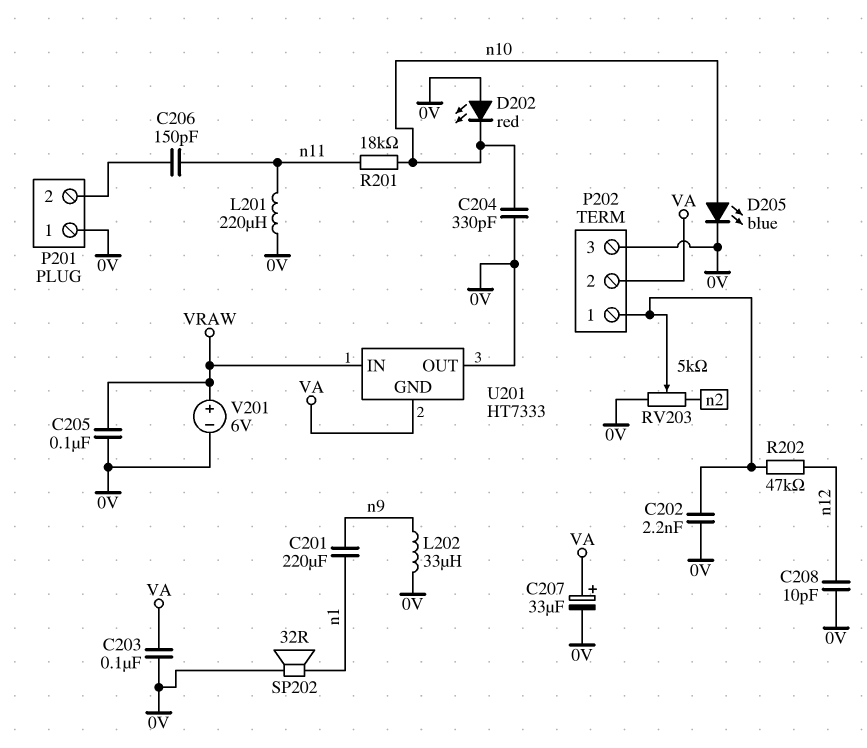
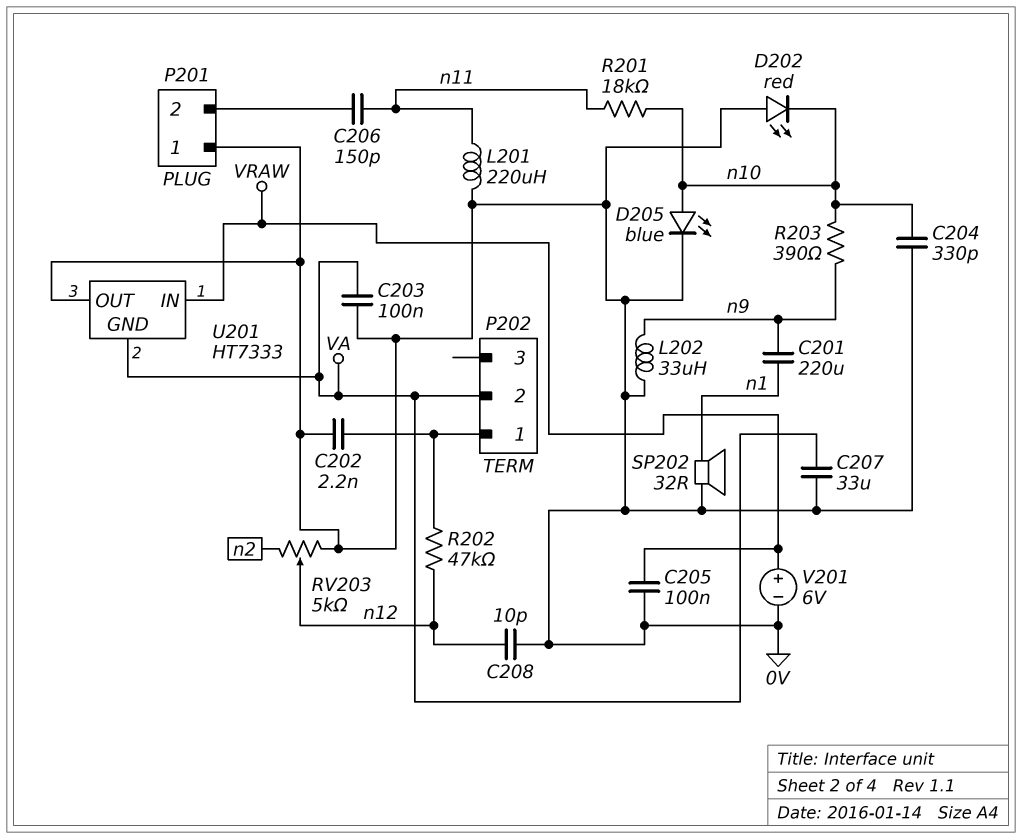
C207: 33uF (plus VA, minus 0V) -> 33uF (0V, VA)
P202 pin 3: 0V -> none
R203: none -> 390 (n9, n10)
RV203: 5k (0V, n2, wiper P202/1) -> 5k (0V, n2, wiper n12)

